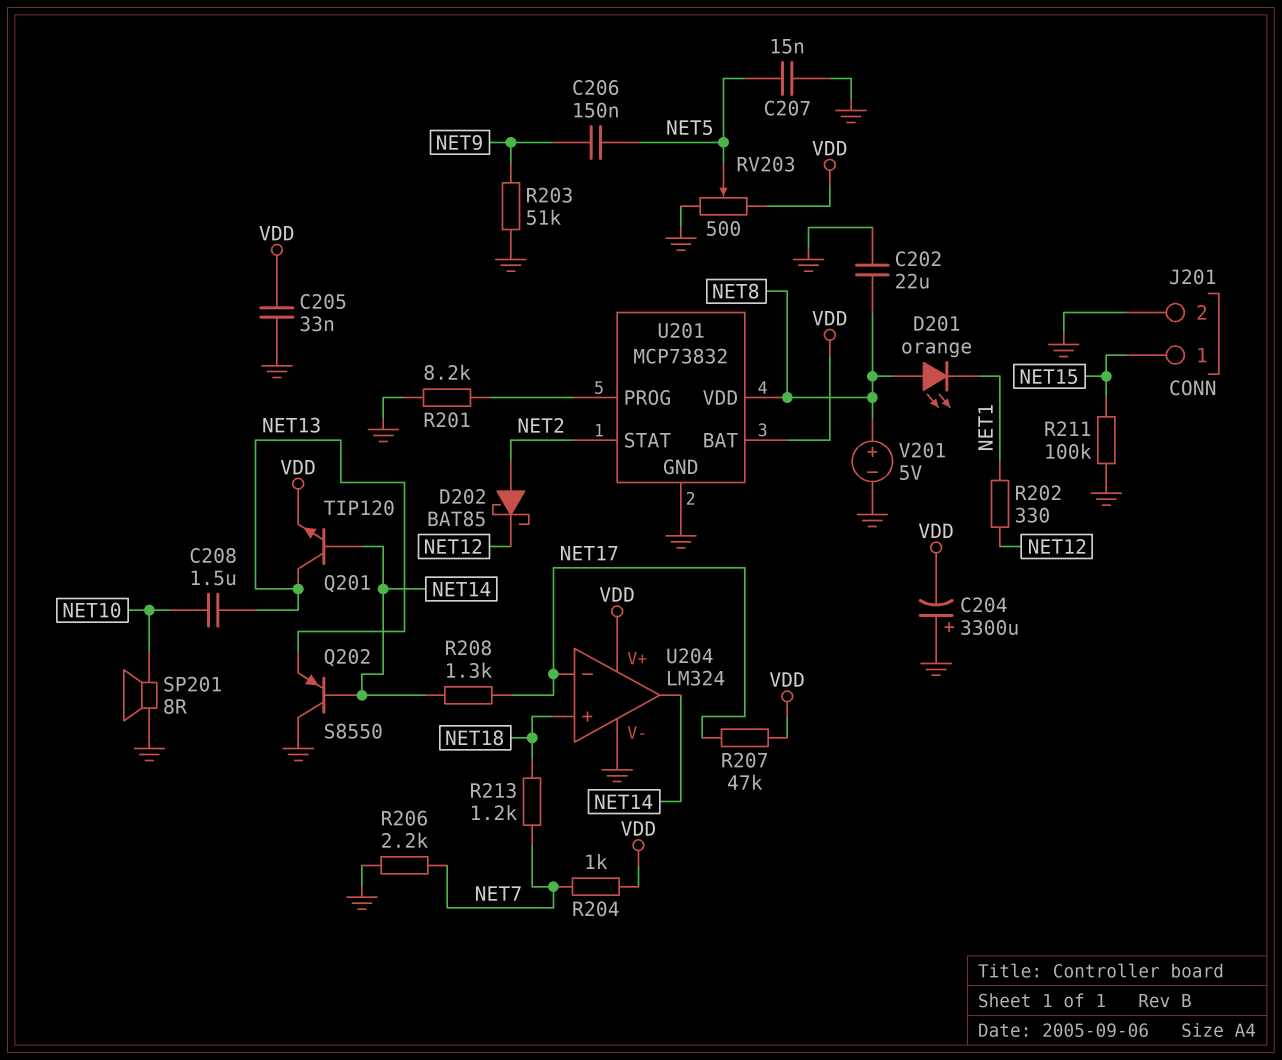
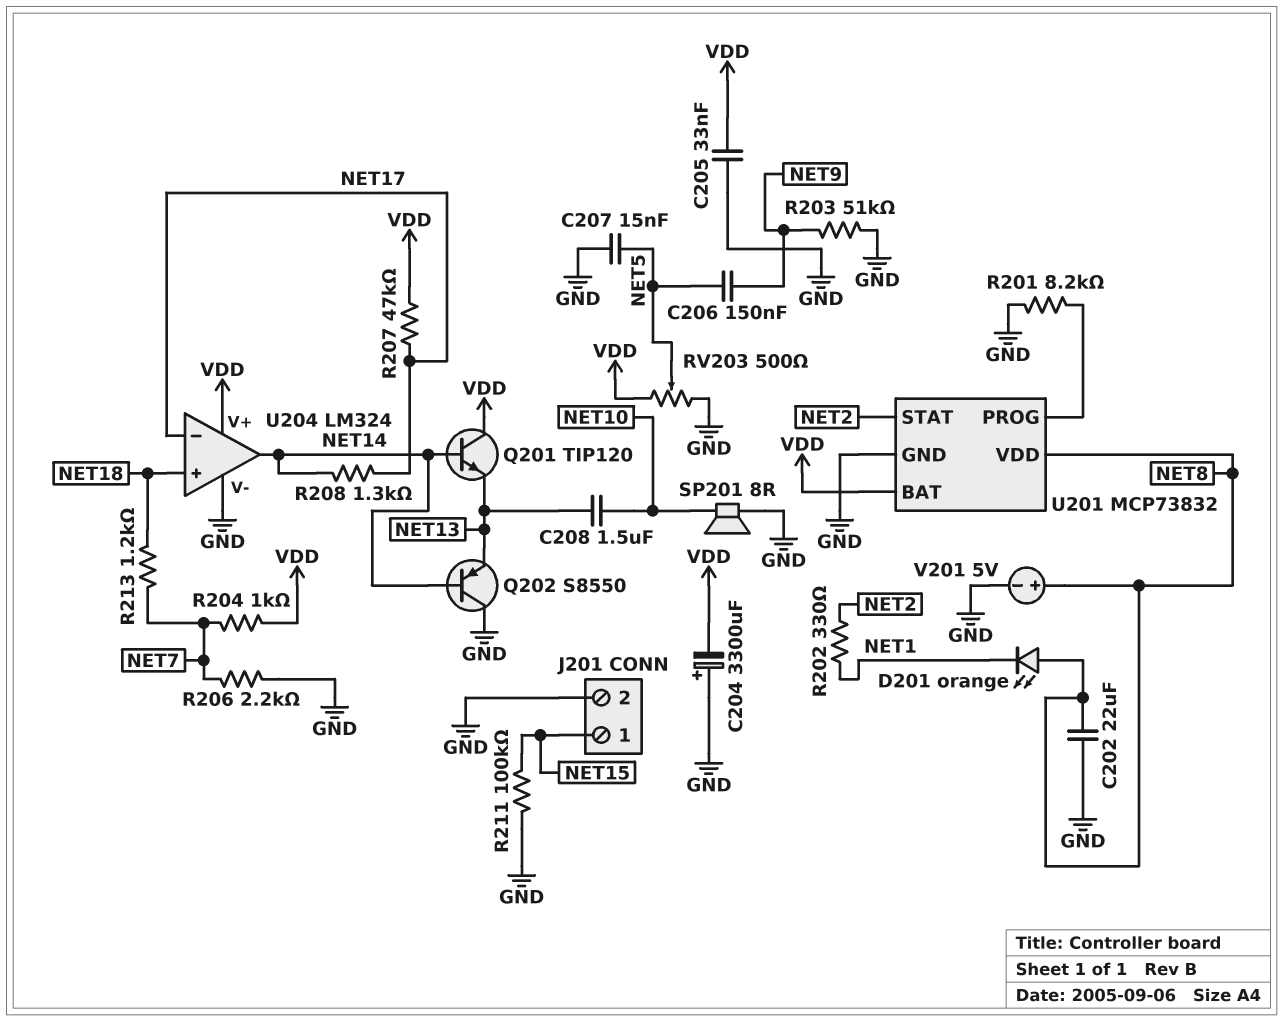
D202: schottky BAT85 (A NET2, K NET12) -> none
Q201: NPN TIP120 (B NET14, C NET13, E VDD) -> NPN TIP120 (B NET14, C VDD, E NET13)
R202: 330 (NET1, NET12) -> 330 (NET1, NET2)

